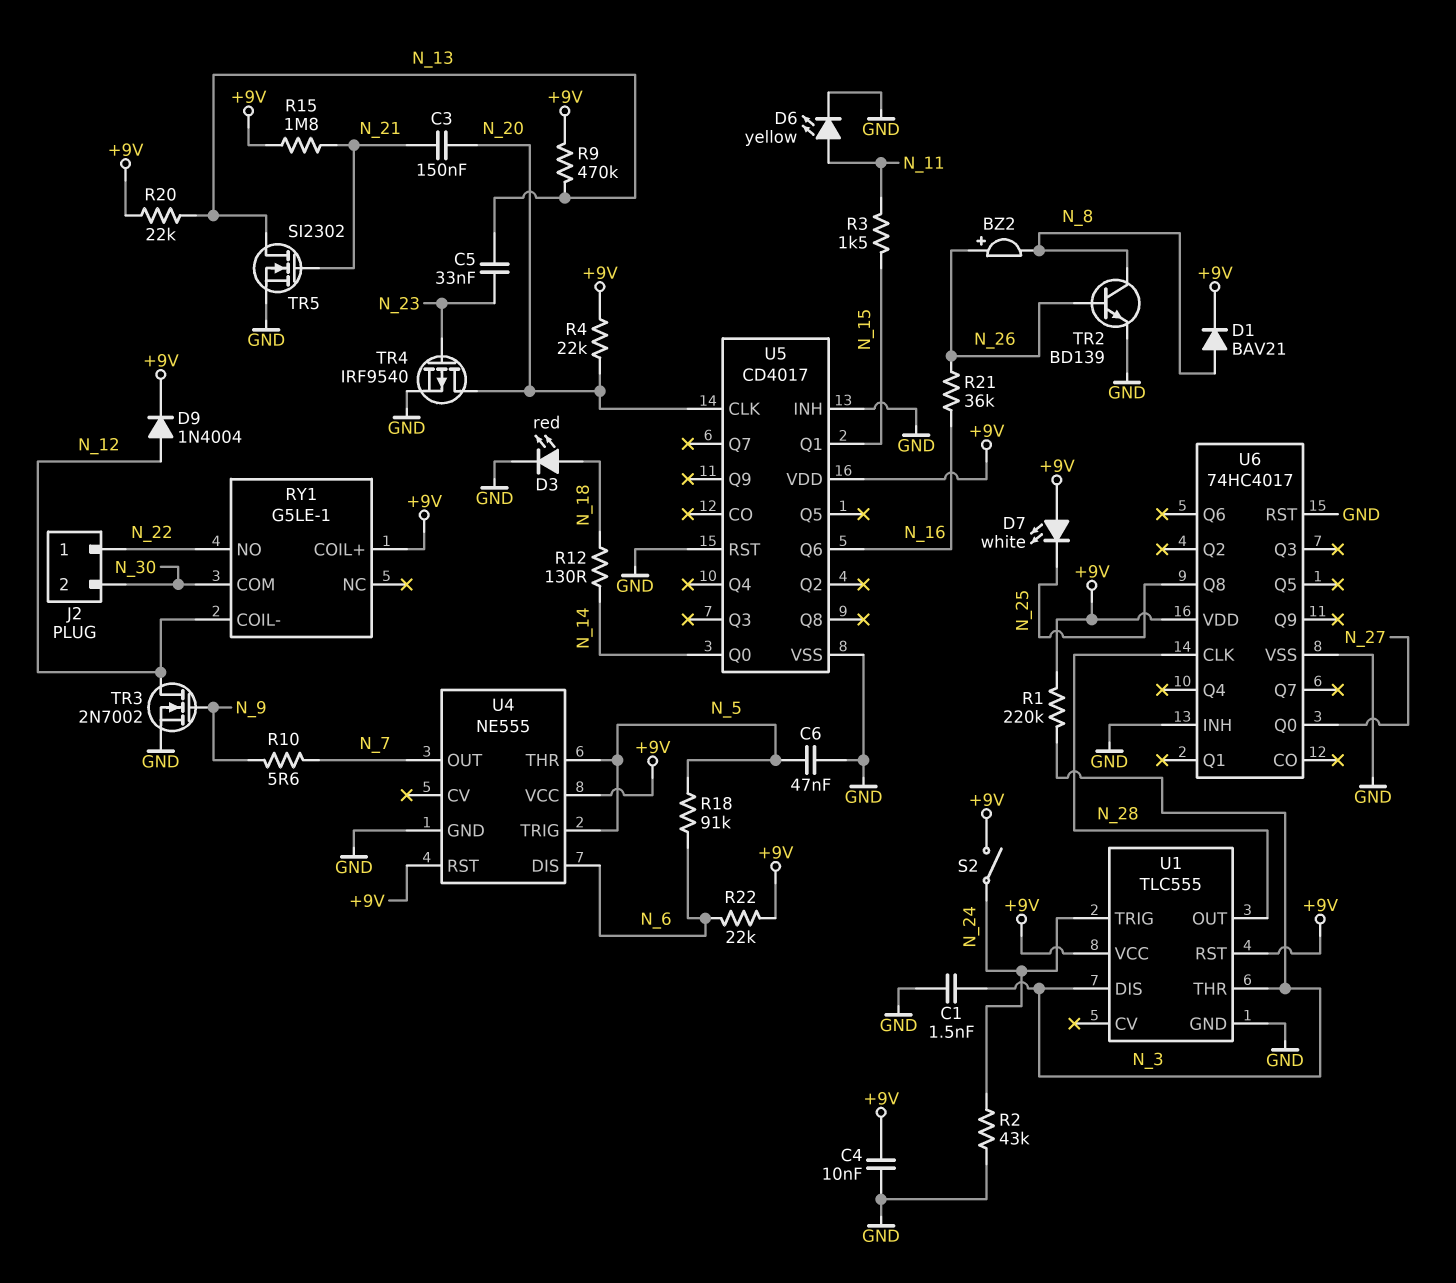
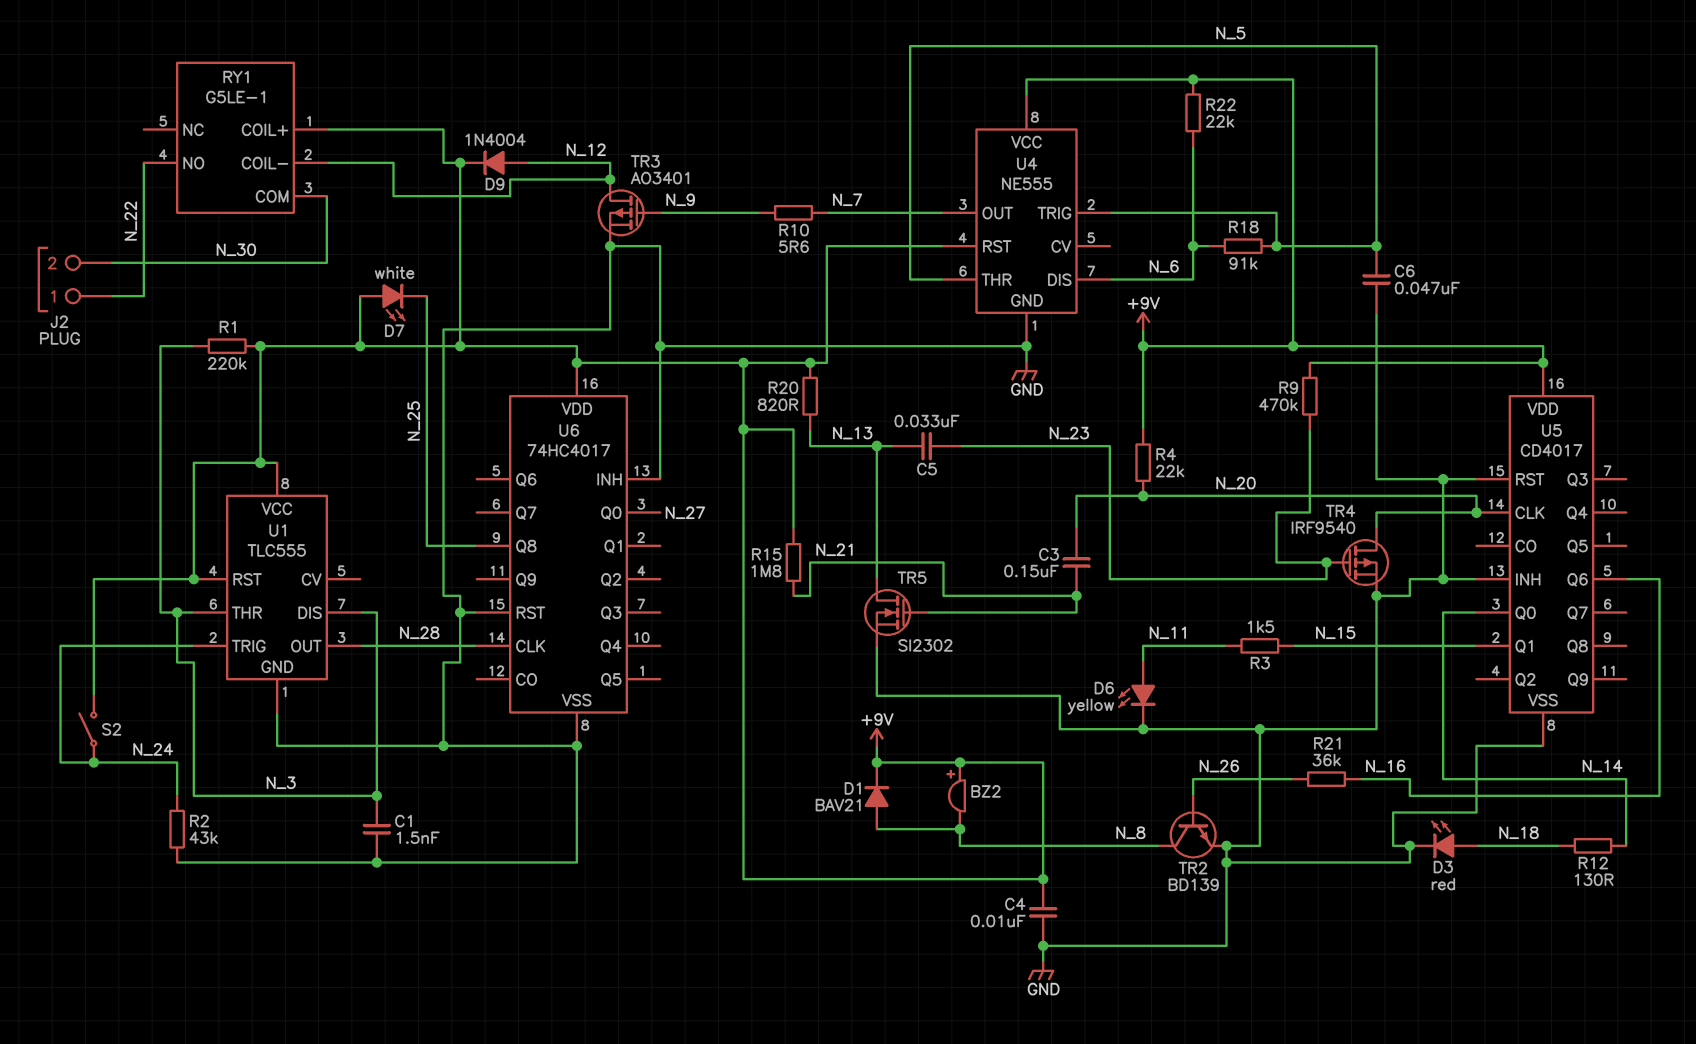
BZ2: buzzer (plus N_26, minus N_8) -> buzzer (plus +9V, minus N_8)
R9: 470k (+9V, N_13) -> 470k (+9V, N_23)
R20: 22k (+9V, N_13) -> 820 (+9V, N_13)
TR3: NMOS 2N7002 (G N_9, D N_12, S GND) -> PMOS AO3401 (G N_9, D N_12, S GND)

